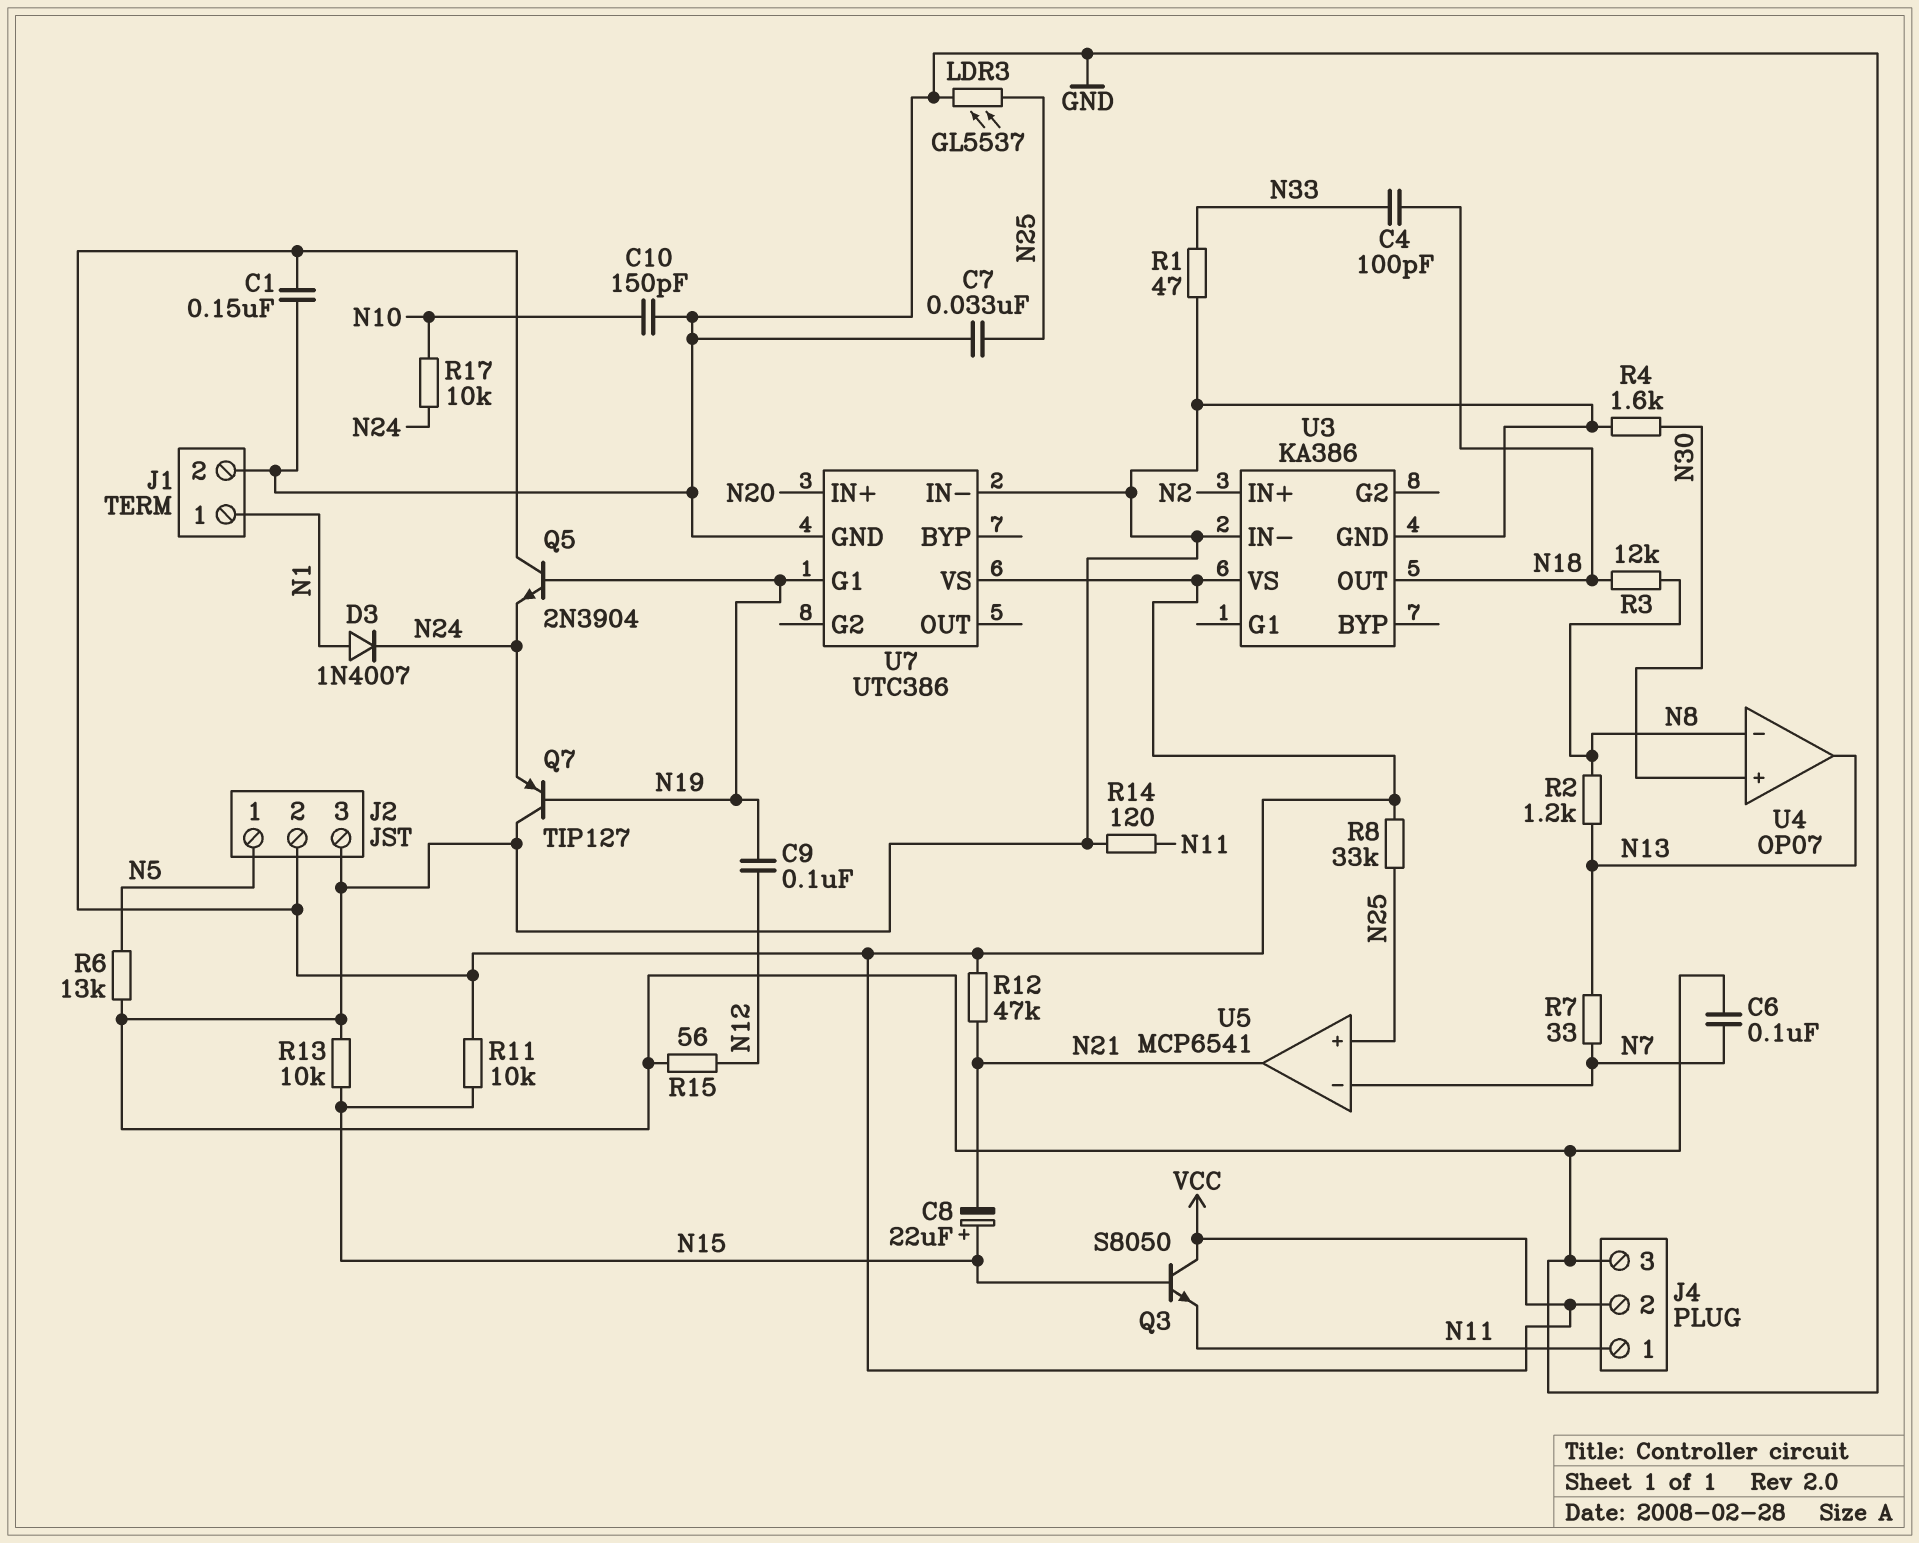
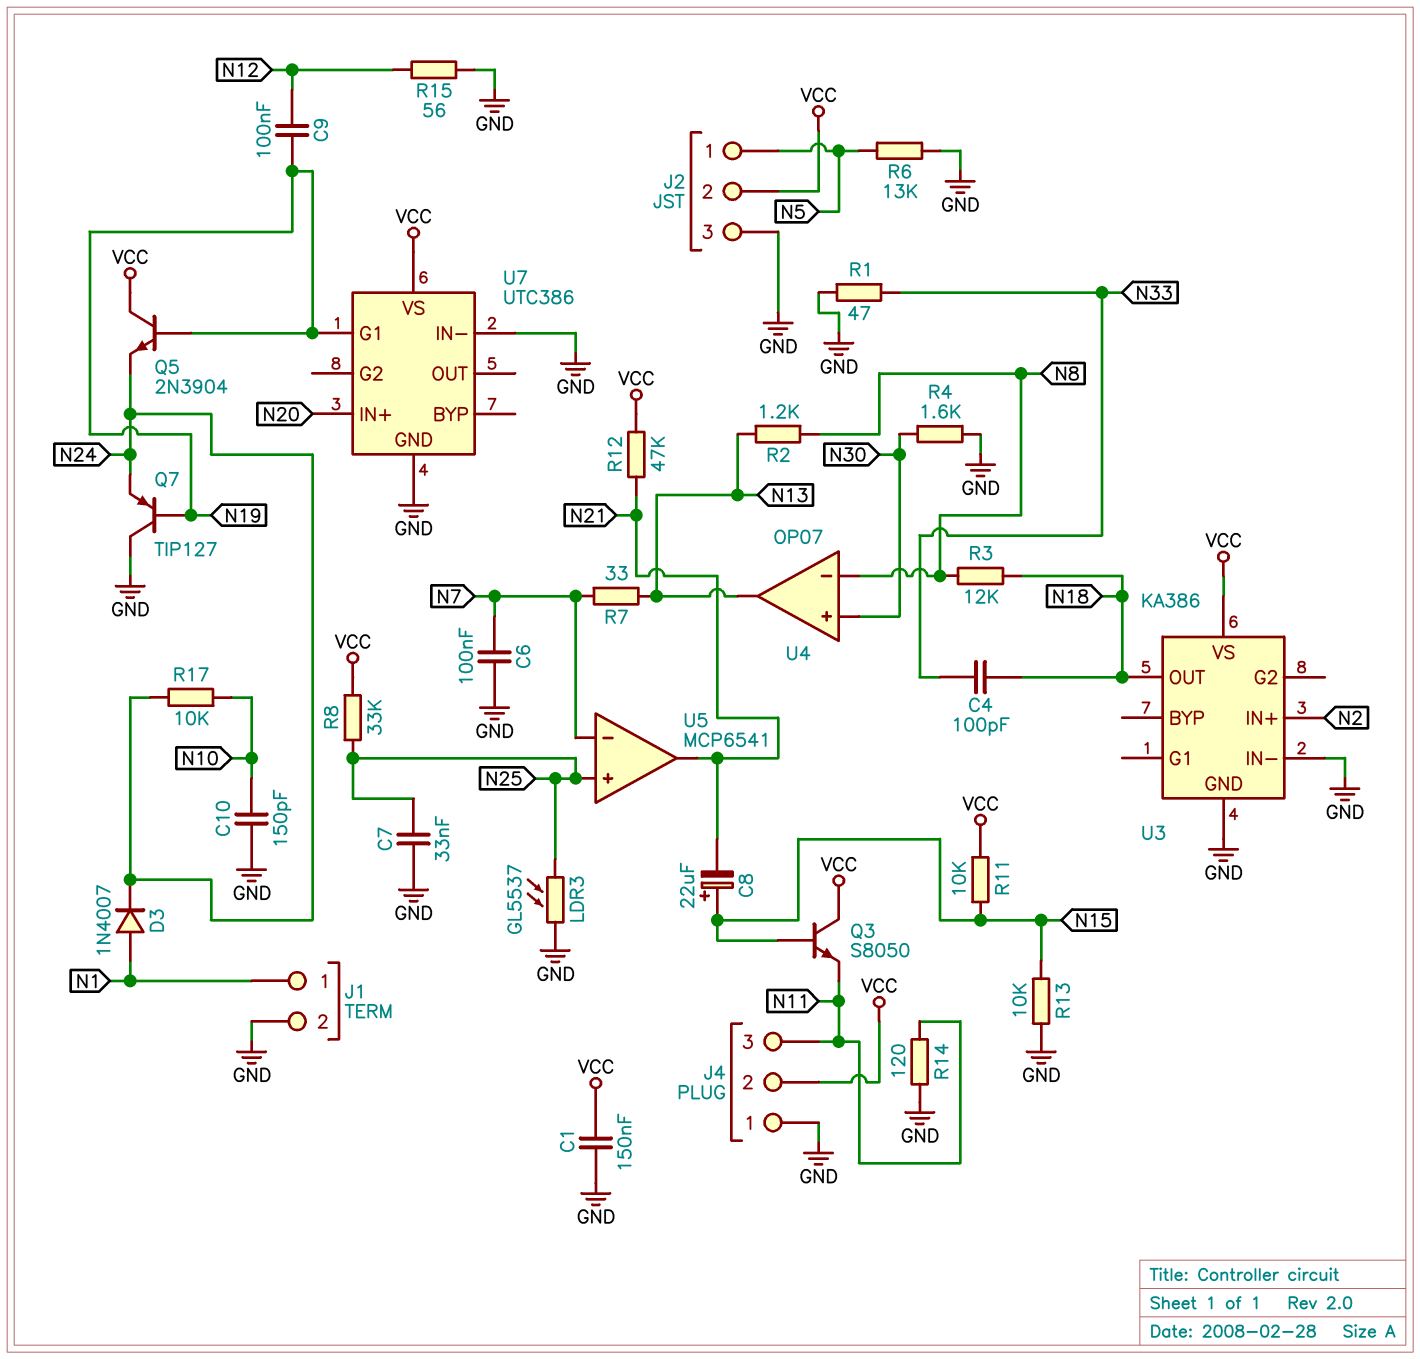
J4 pin 1: N11 -> GND
J4 pin 3: GND -> N11

